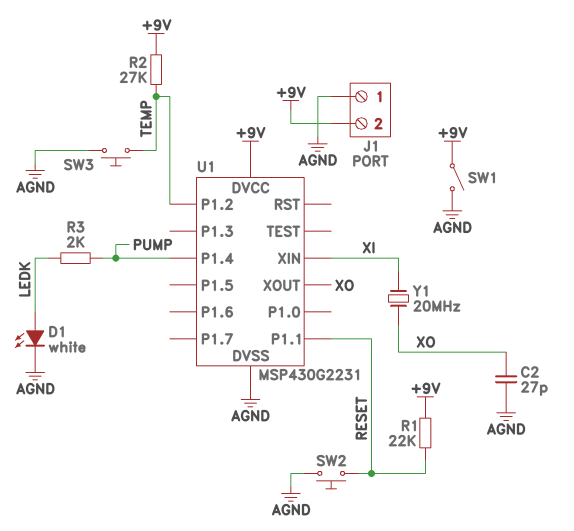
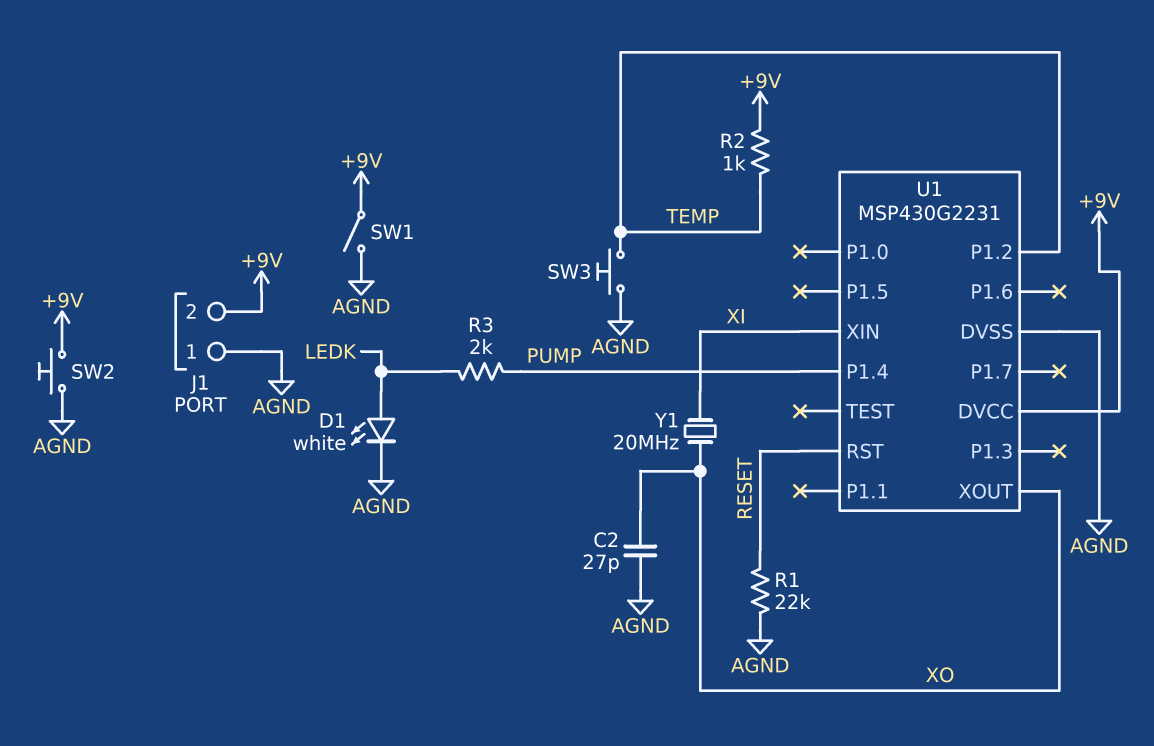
R1: 22k (+9V, RESET) -> 22k (AGND, RESET)
R2: 27k (+9V, TEMP) -> 1k (+9V, TEMP)
SW2: button (AGND, RESET) -> button (+9V, AGND)
U1 pin P1.1: RESET -> none
U1 pin RST: none -> RESET

